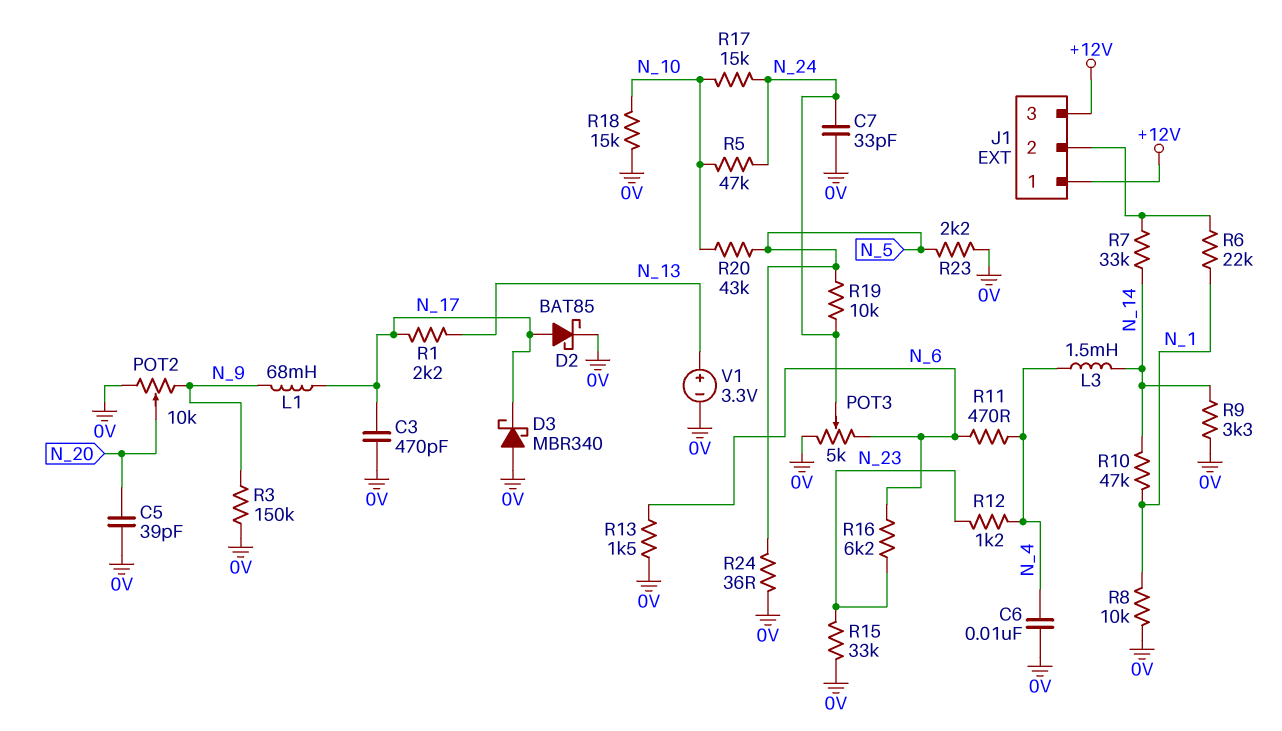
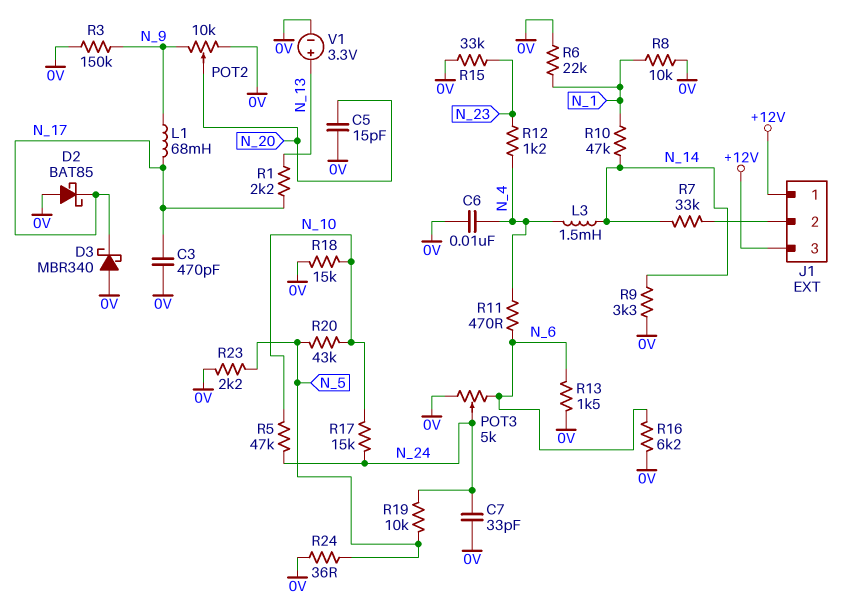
C5: 39pF (0V, N_20) -> 15pF (0V, N_20)
D2: schottky BAT85 (A N_17, K 0V) -> schottky BAT85 (A 0V, K N_17)
R6: 22k (J1/2, N_1) -> 22k (0V, N_1)
R16: 6.2k (N_6, N_23) -> 6.2k (0V, N_6)

